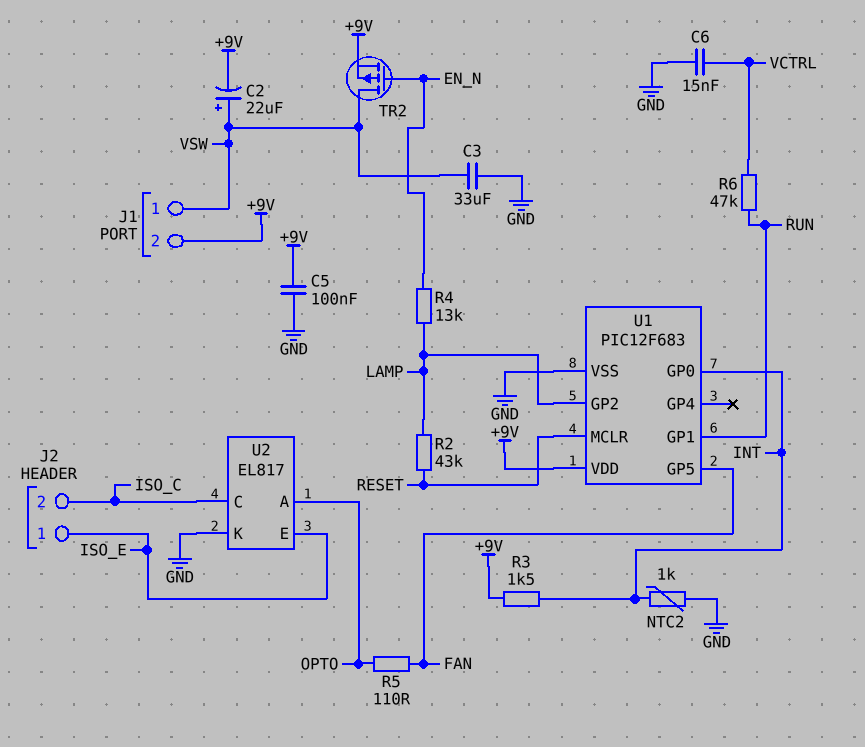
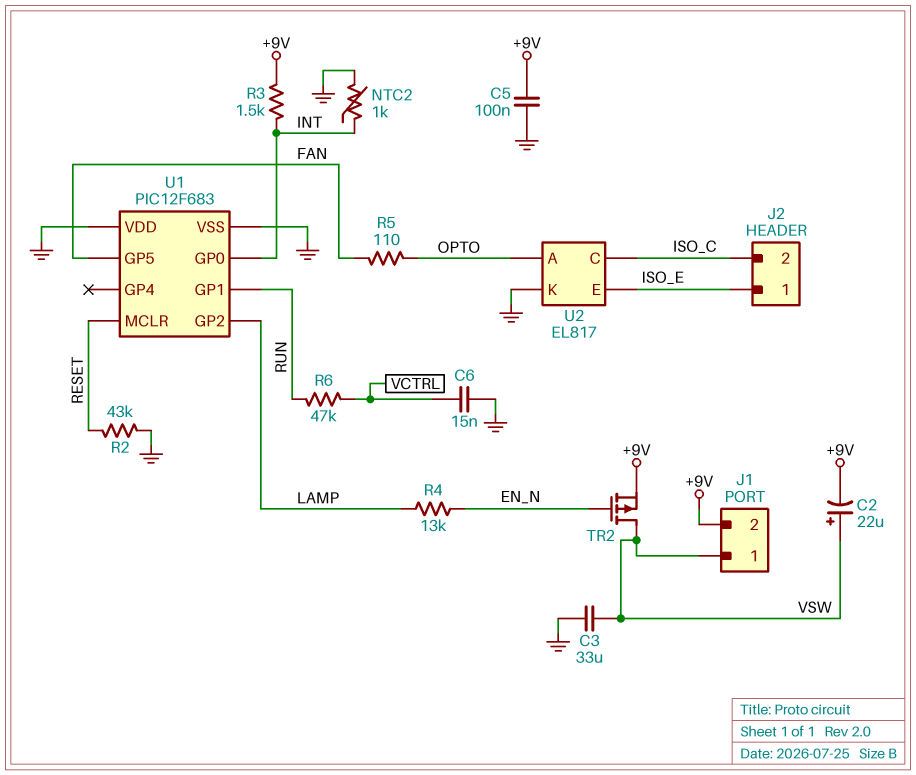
R2: 43k (LAMP, RESET) -> 43k (GND, RESET)
U1 pin VDD: +9V -> GND

